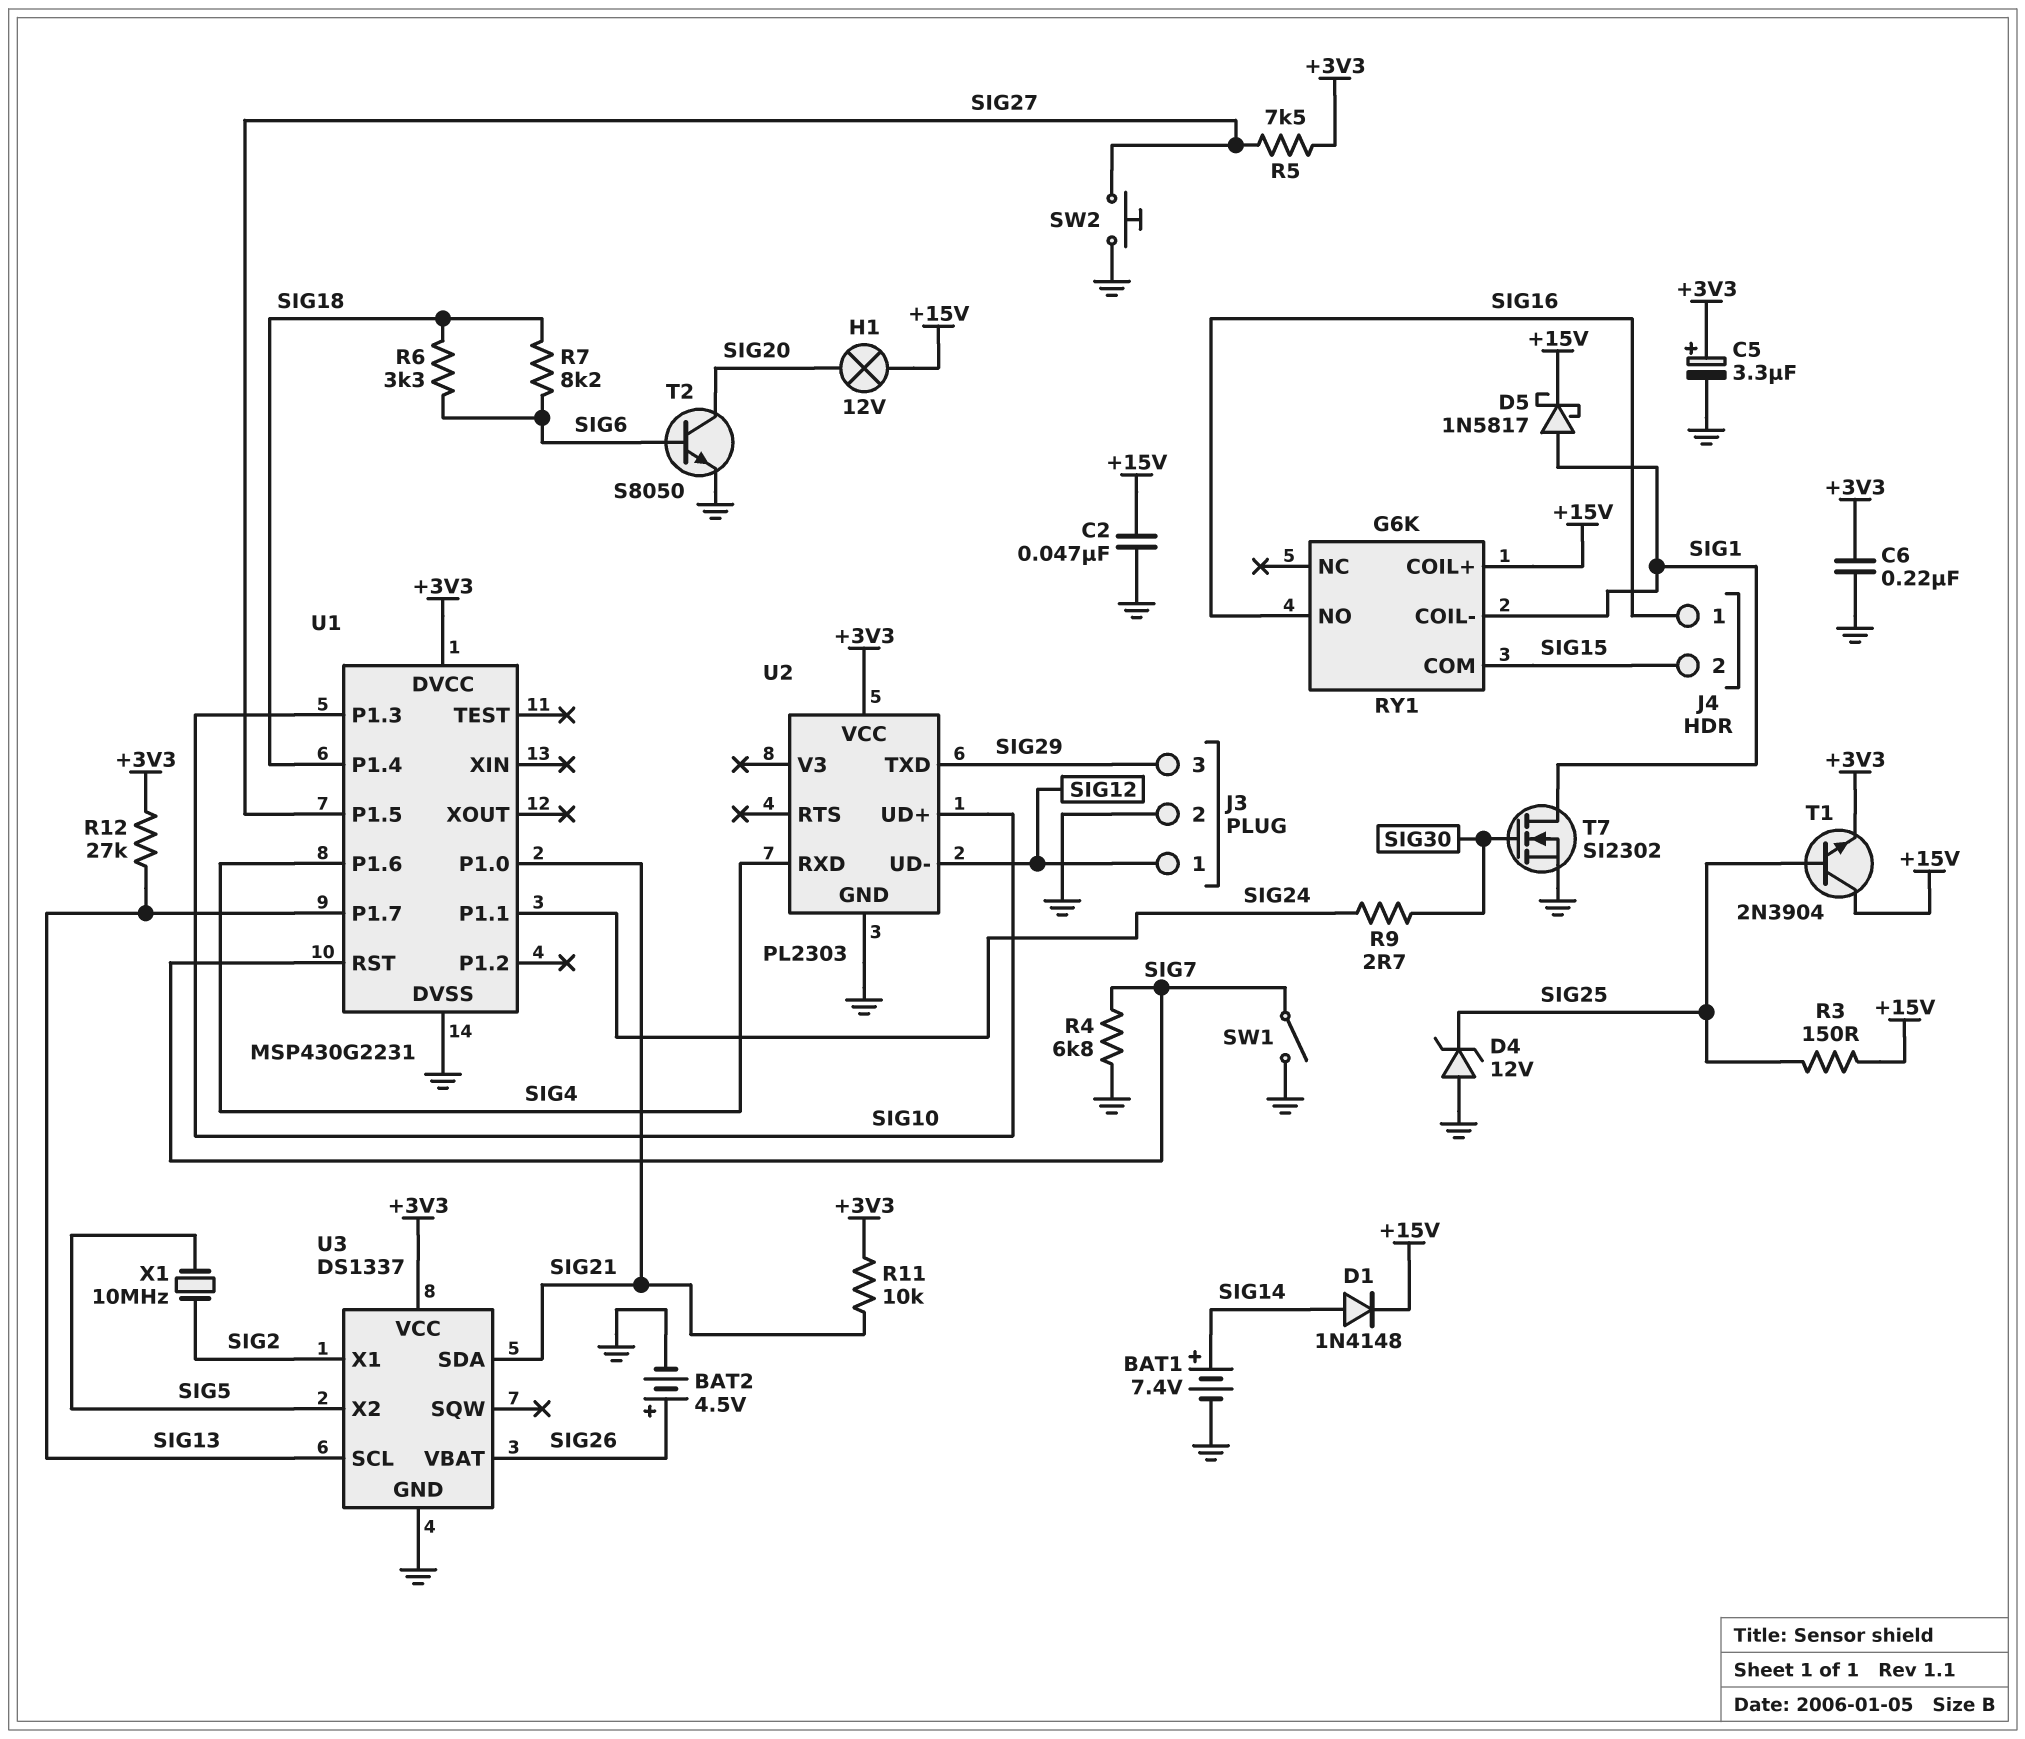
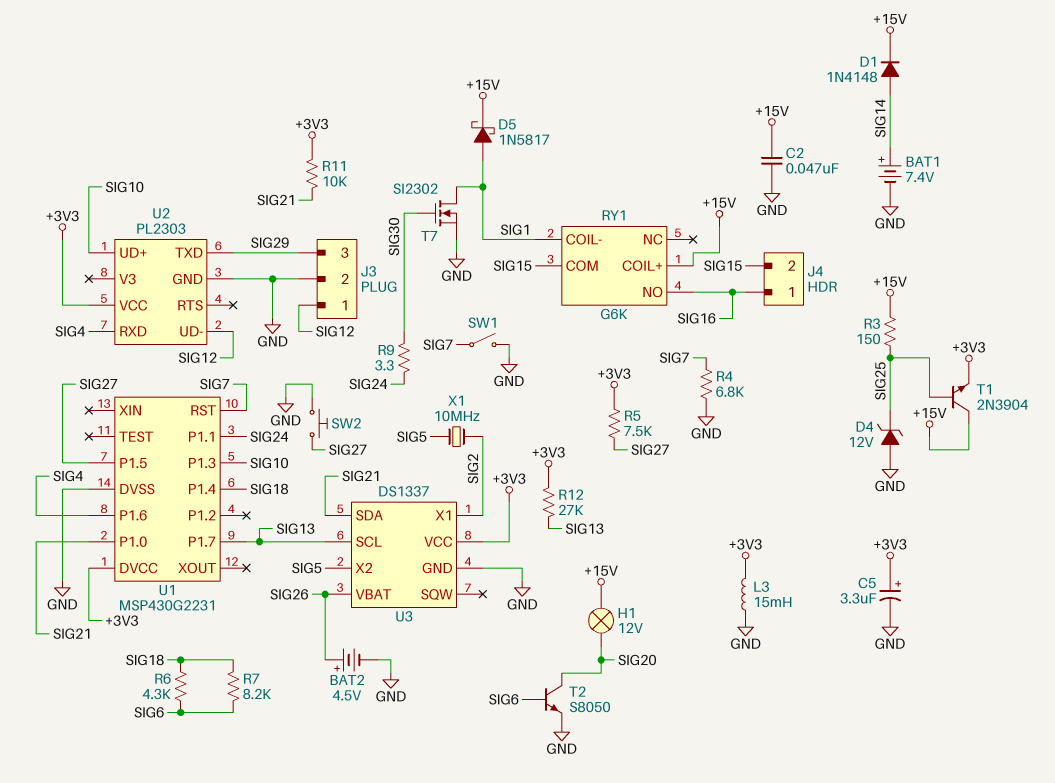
C6: 220nF (+3V3, GND) -> none
L3: none -> 15mH (+3V3, GND)
R6: 3.3k (SIG6, SIG18) -> 4.3k (SIG6, SIG18)
R9: 2.7 (SIG24, SIG30) -> 3.3 (SIG24, SIG30)

